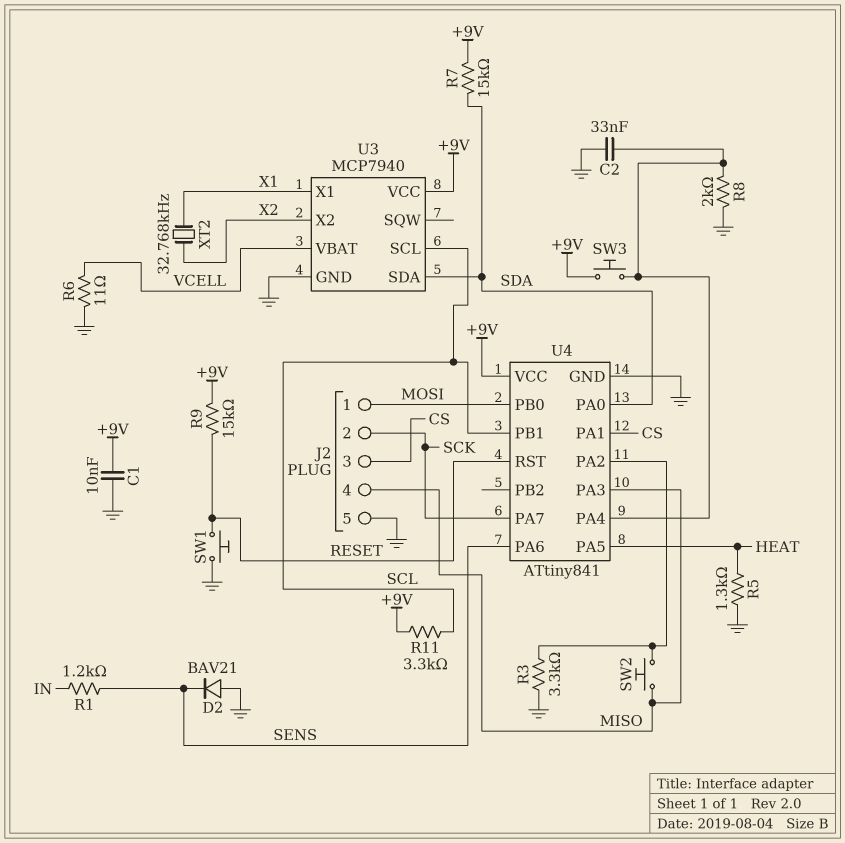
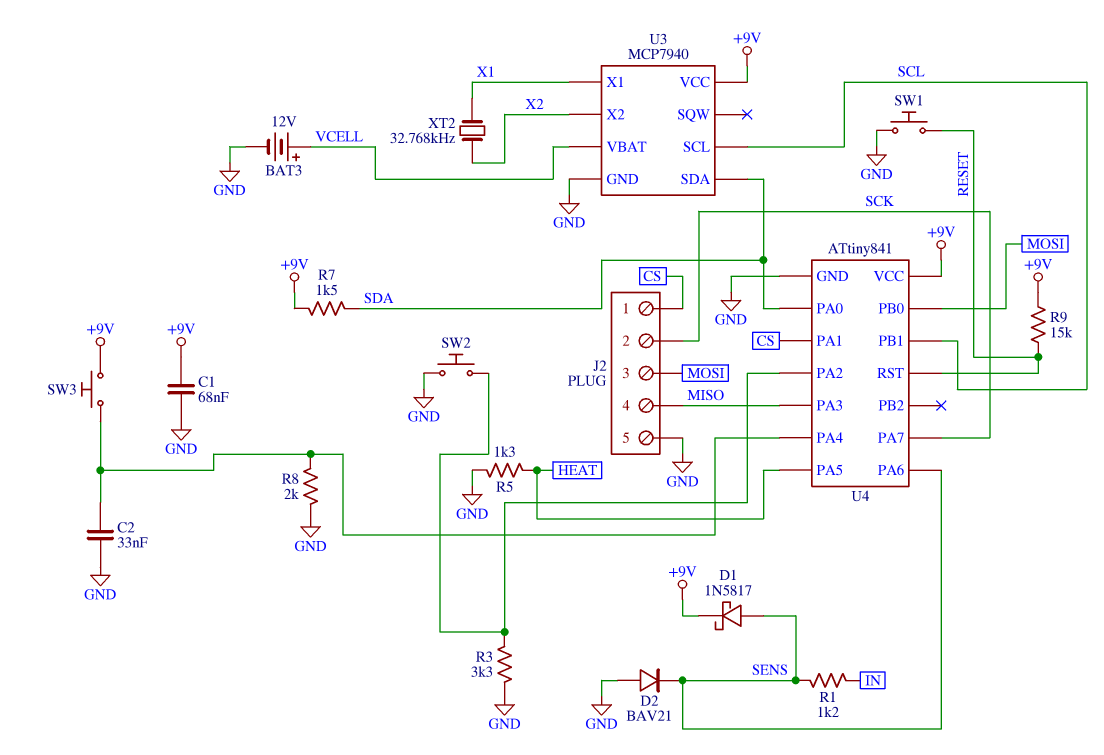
BAT3: none -> 12V (plus VCELL, minus GND)
C1: 10nF (+9V, GND) -> 68nF (+9V, GND)
D1: none -> schottky 1N5817 (A SENS, K +9V)
J2 pin 1: MOSI -> CS
J2 pin 3: CS -> MOSI
R6: 11 (GND, VCELL) -> none
R7: 15k (+9V, SDA) -> 1.5k (+9V, SDA)
R11: 3.3k (+9V, SCL) -> none
SW2: button (MISO, U4/PA2) -> button (GND, U4/PA2)

